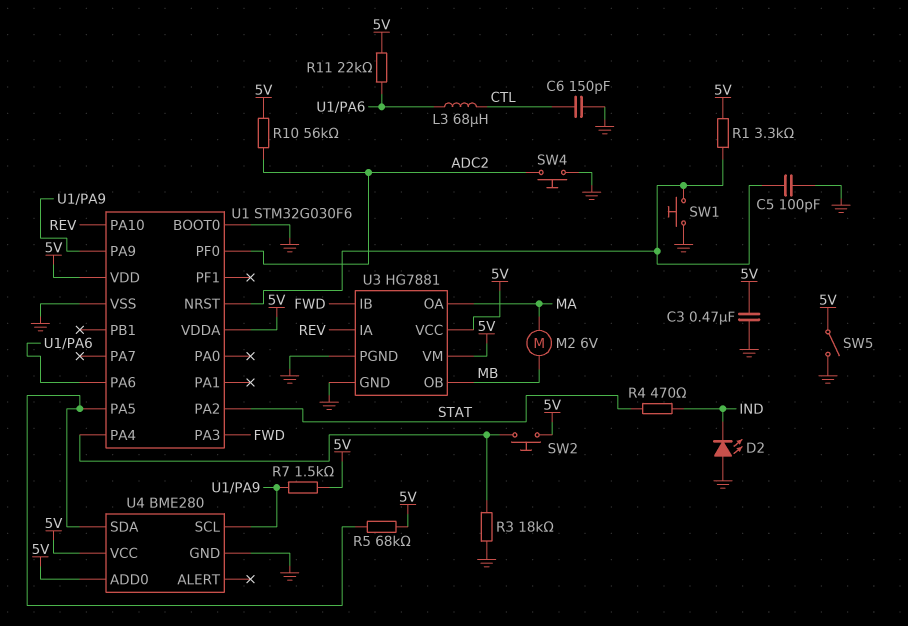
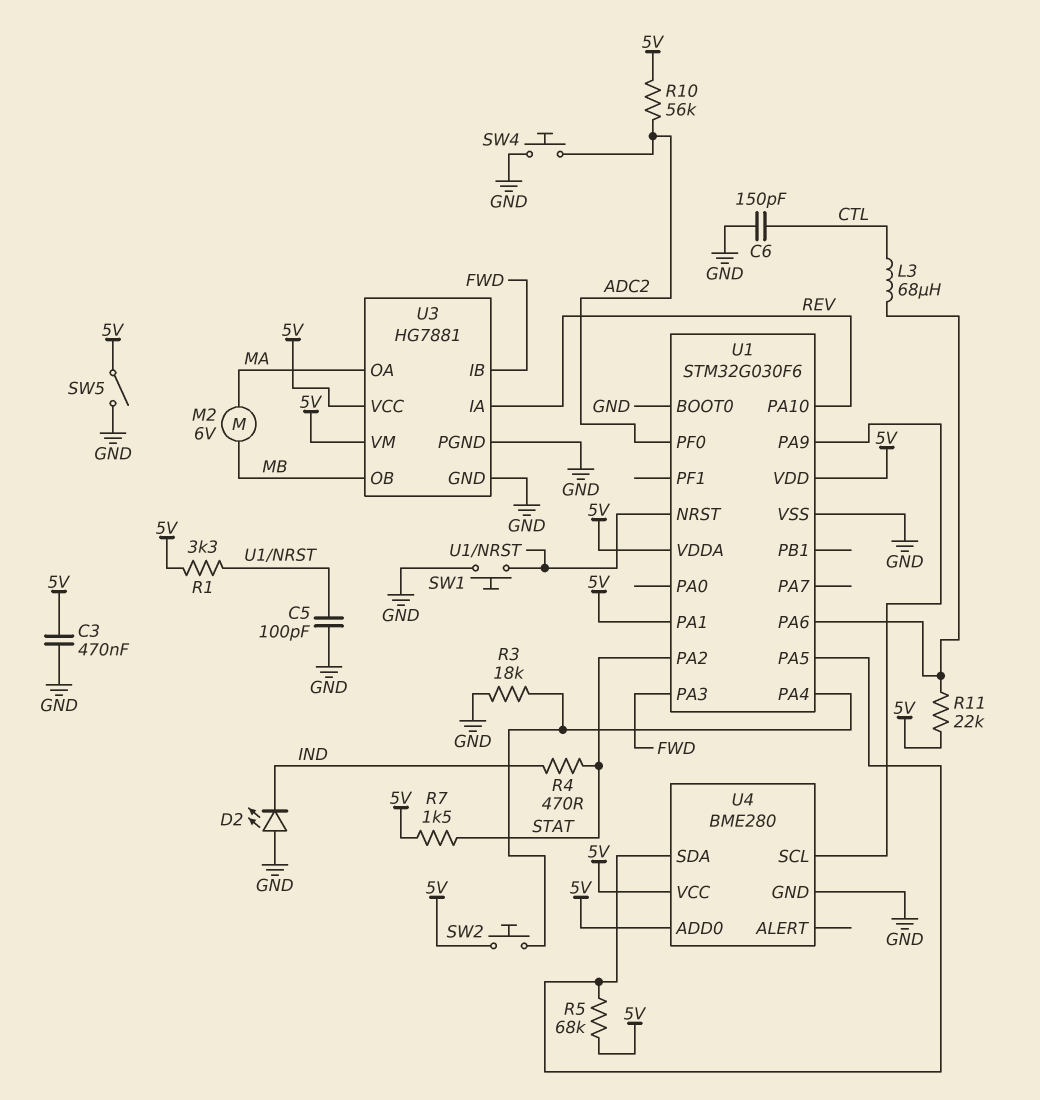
R7: 1.5k (5V, U1/PA9) -> 1.5k (5V, STAT)
U1 pin PA1: none -> 5V

